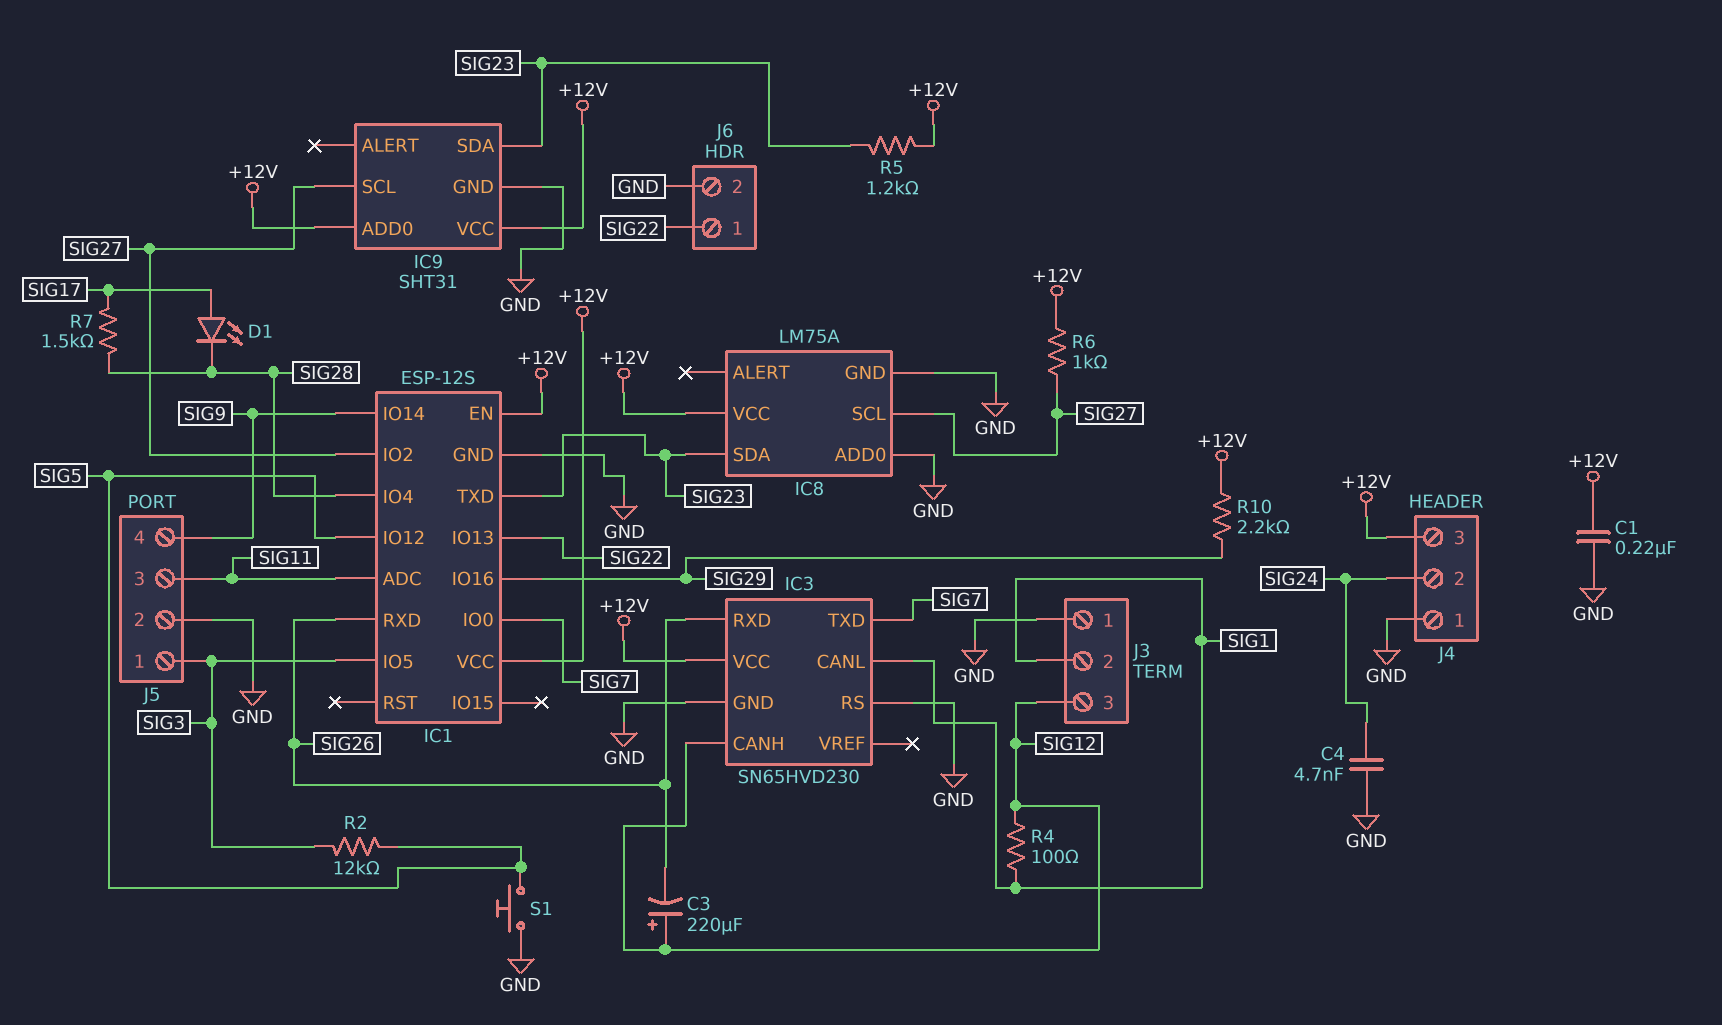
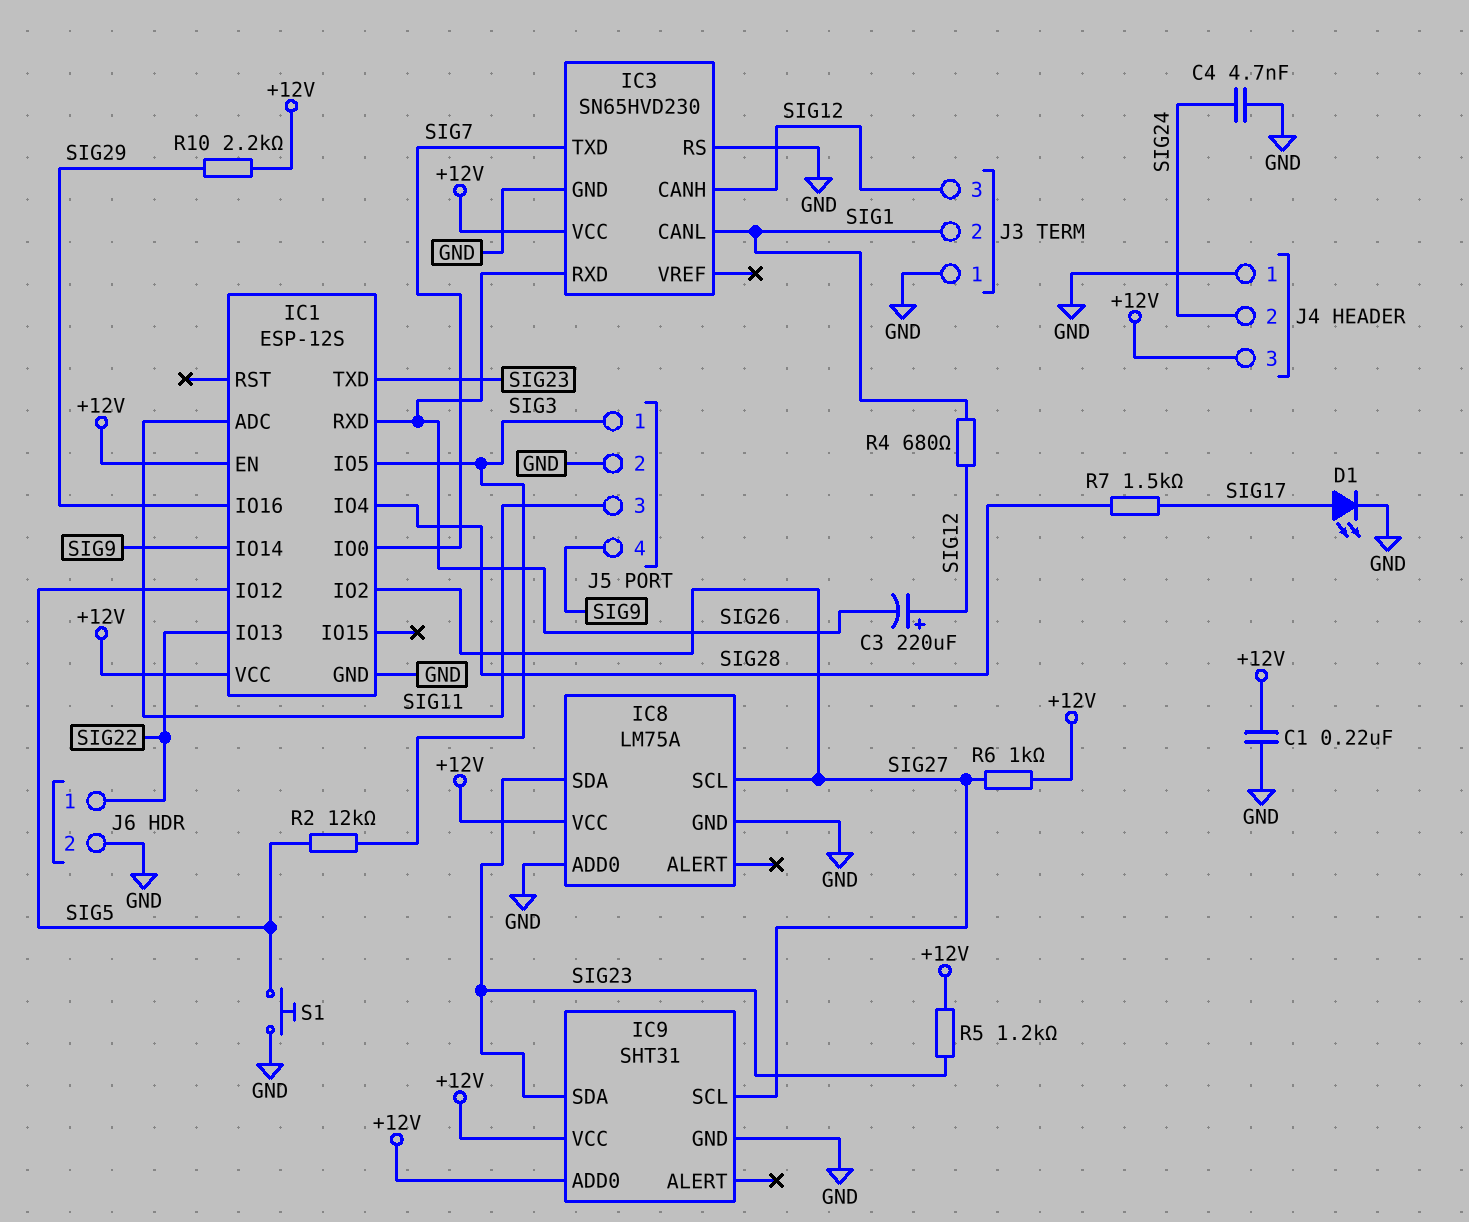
D1: LED (A SIG17, K SIG28) -> LED (A SIG17, K GND)
R4: 100 (SIG1, SIG12) -> 680 (SIG1, SIG12)

